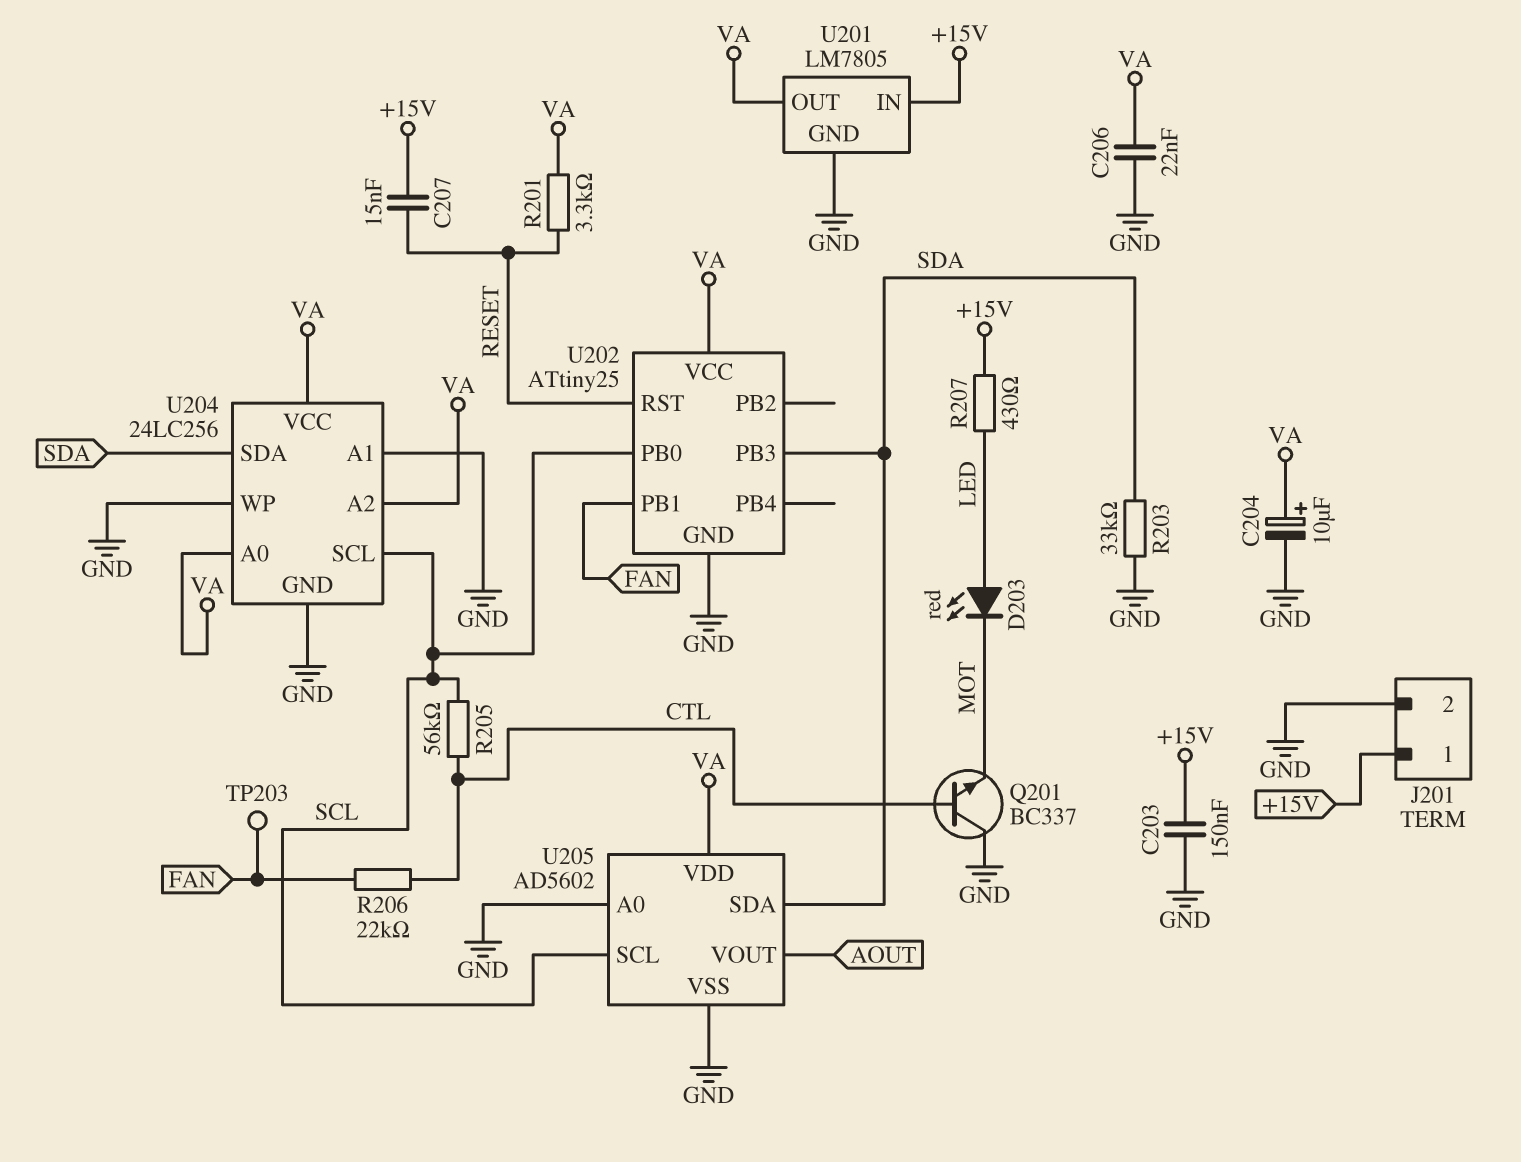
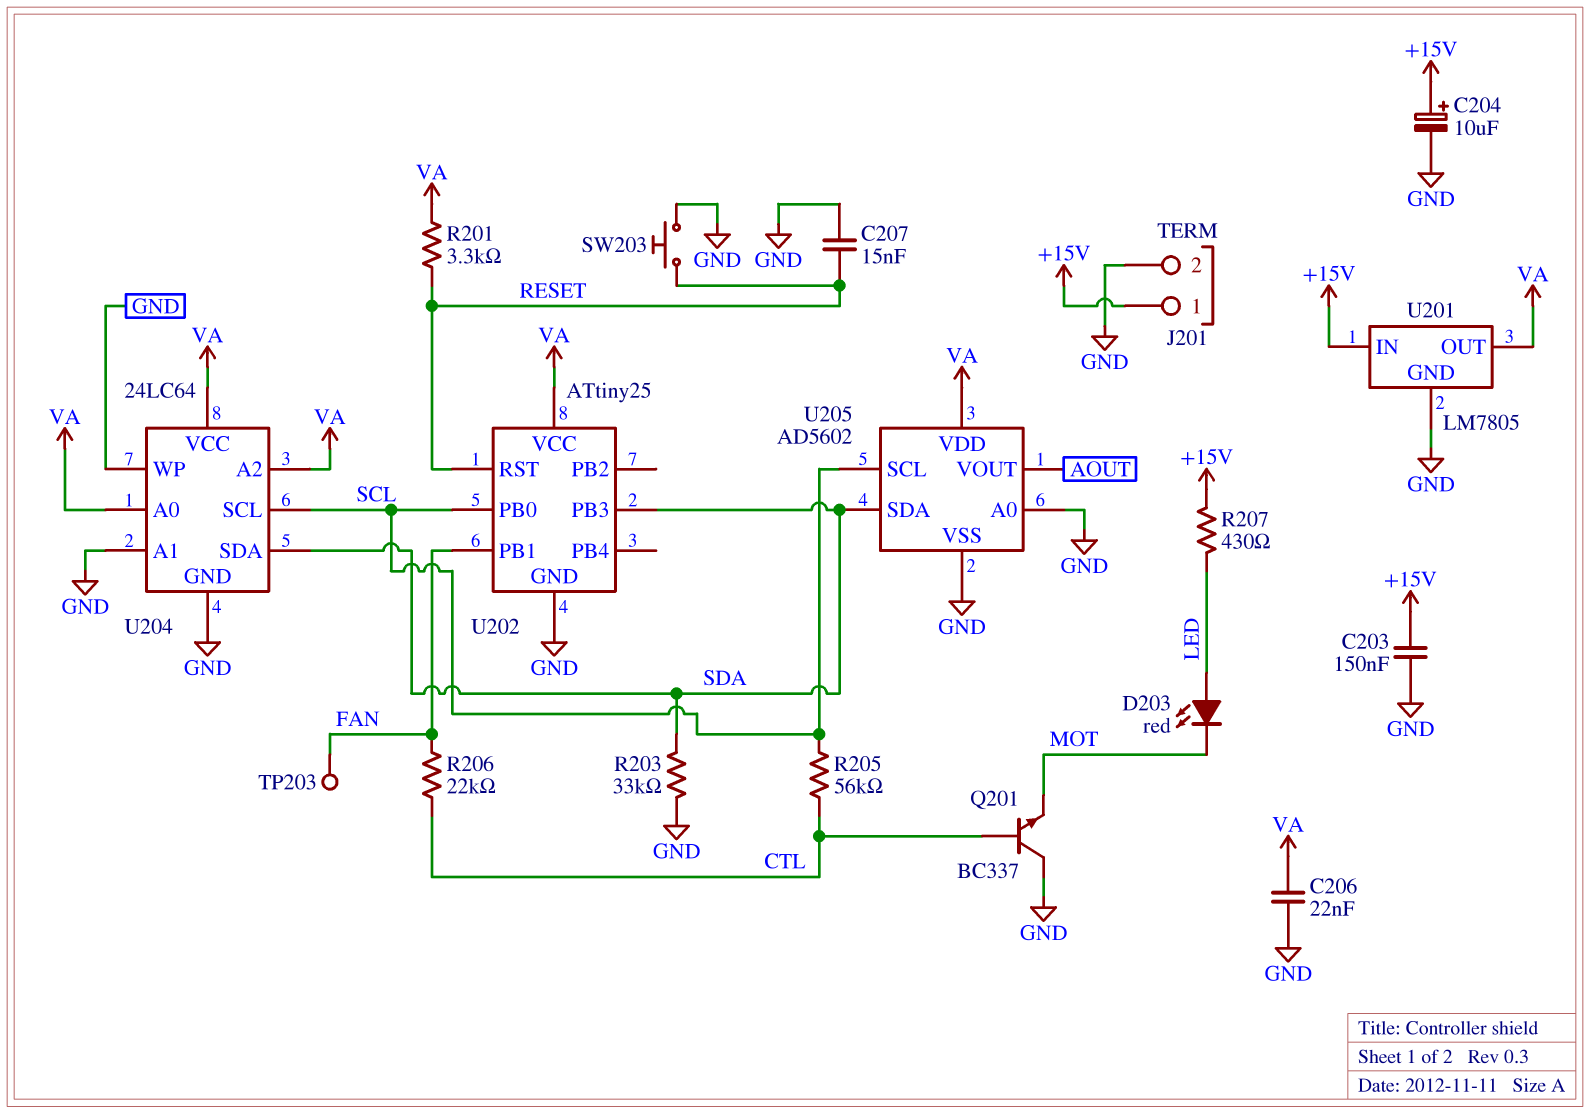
C204: 10uF (plus VA, minus GND) -> 10uF (plus +15V, minus GND)
C207: 15nF (+15V, RESET) -> 15nF (GND, RESET)
SW203: none -> button (GND, RESET)
U204: 24LC256 -> 24LC64

